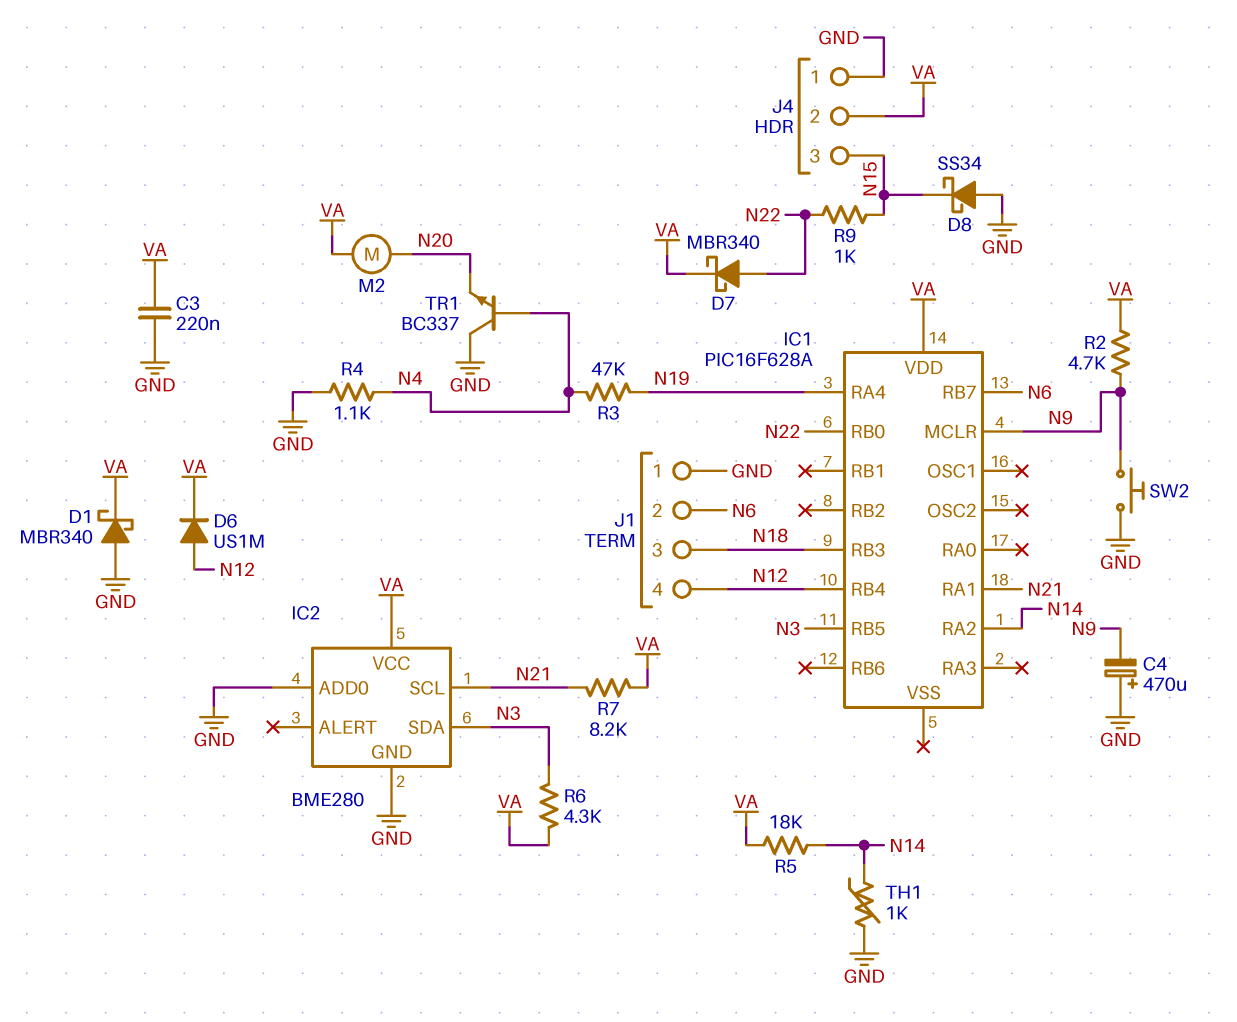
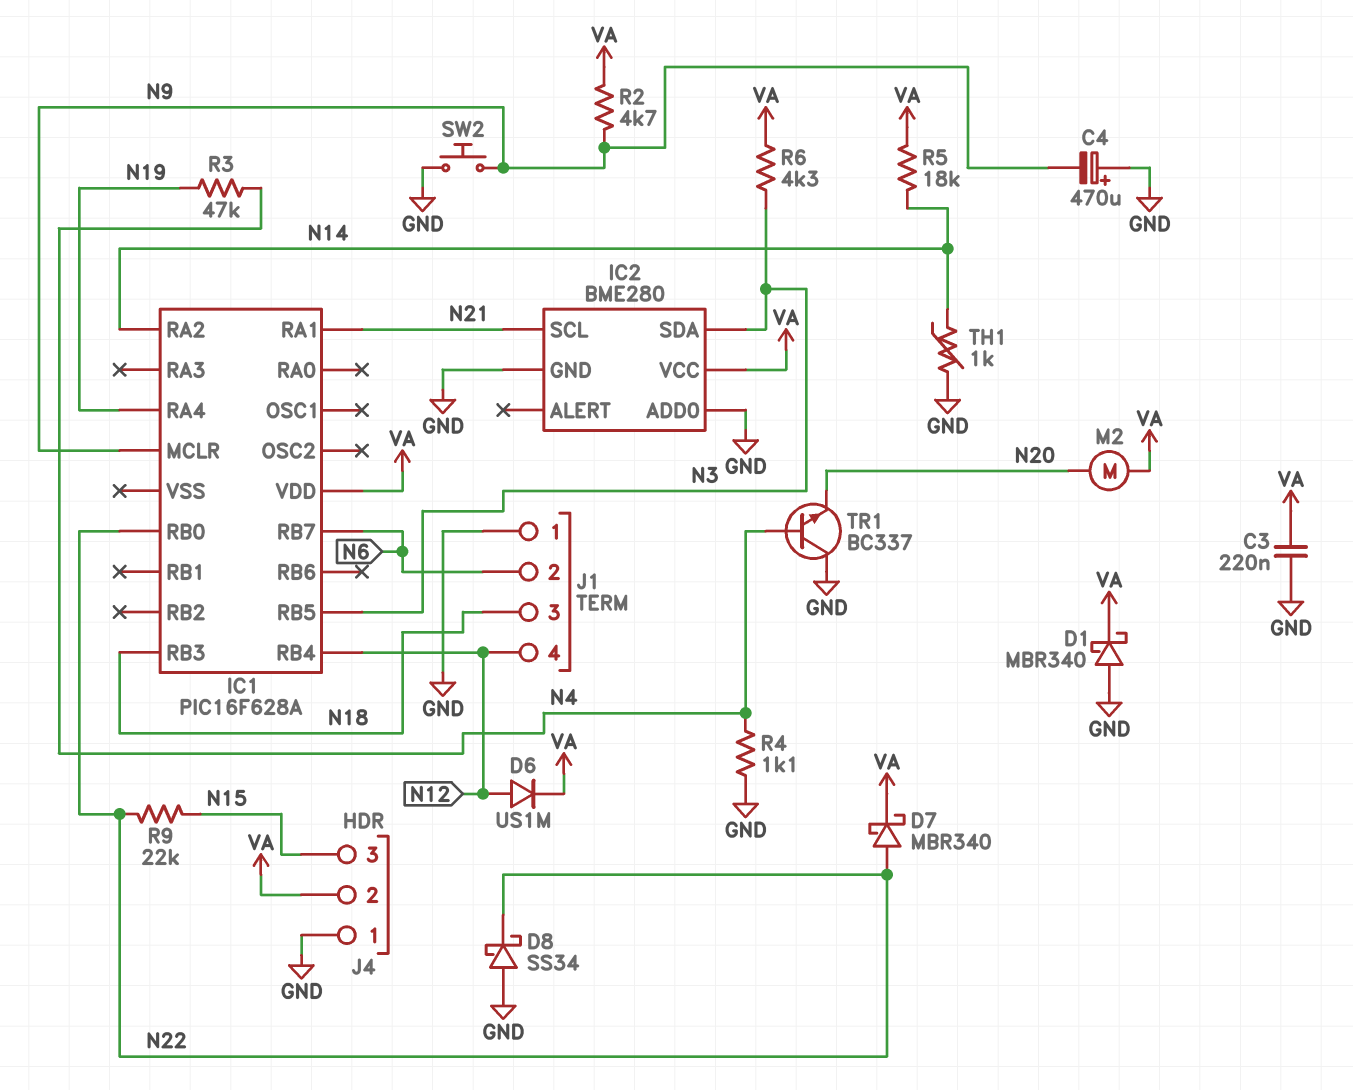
D8: schottky SS34 (A GND, K N15) -> schottky SS34 (A GND, K N22)
R7: 8.2k (N21, VA) -> none
R9: 1k (N15, N22) -> 22k (N15, N22)

